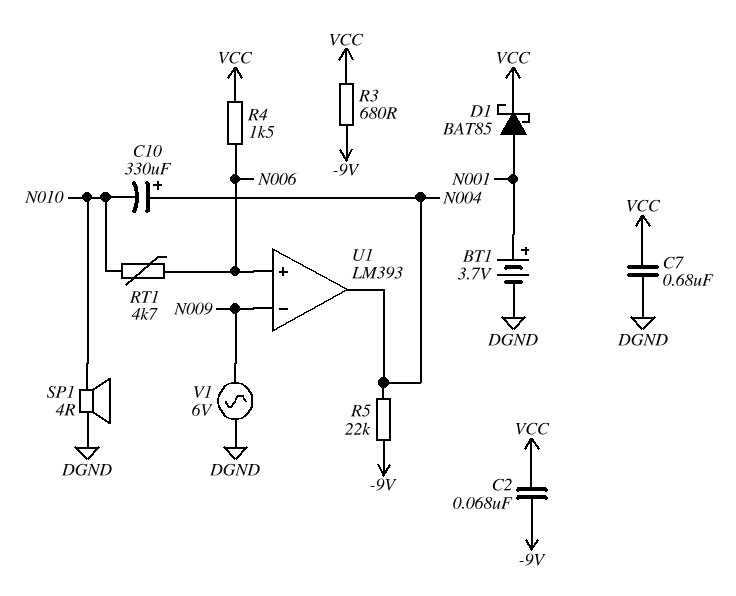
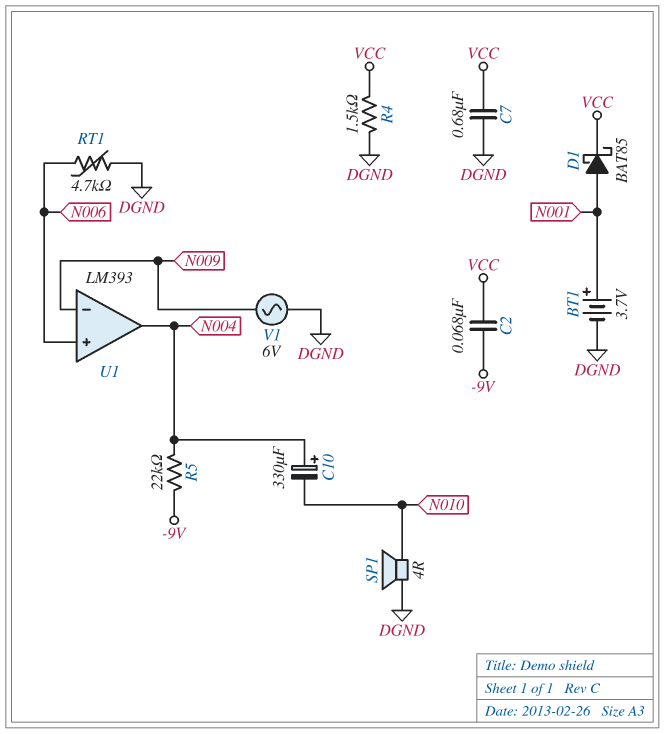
R3: 680 (-9V, VCC) -> none
R4: 1.5k (N006, VCC) -> 1.5k (DGND, VCC)
RT1: 4.7k (N006, N010) -> 4.7k (DGND, N006)

